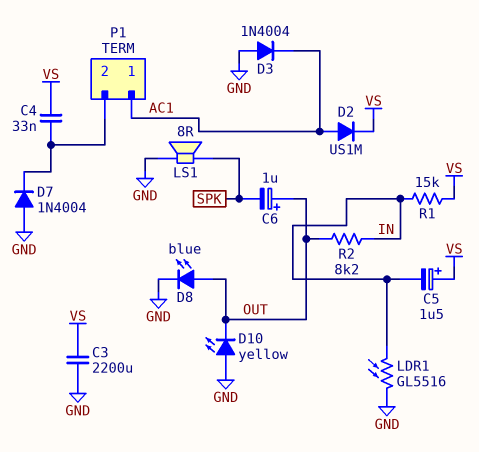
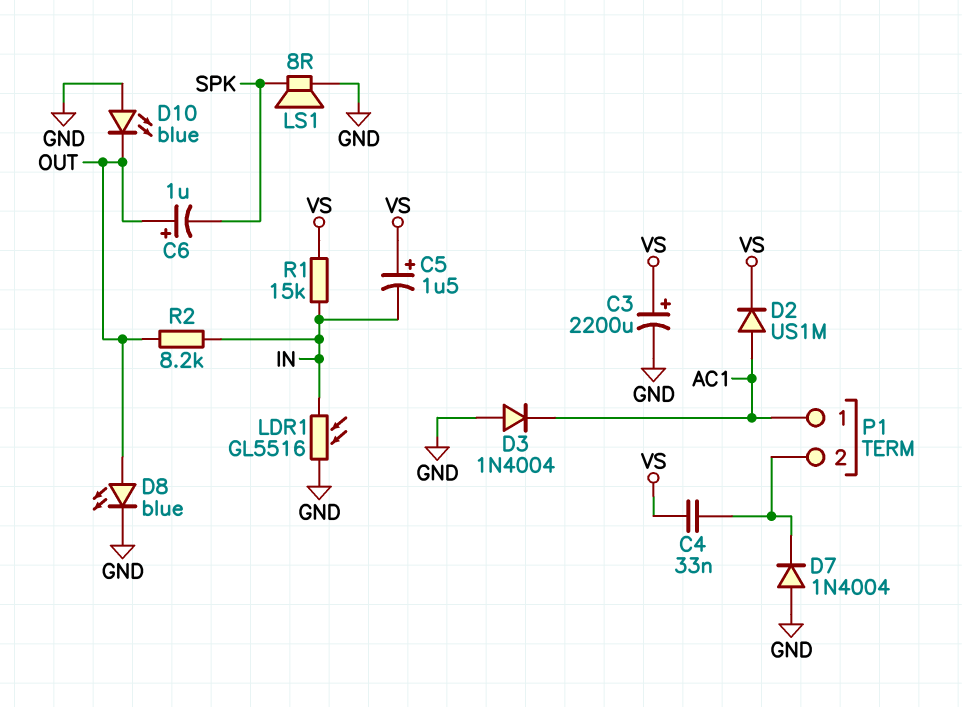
C3: 2200uF (GND, VS) -> 2200uF (plus VS, minus GND)
D10: LED yellow (A GND, K OUT) -> LED blue (A GND, K OUT)

